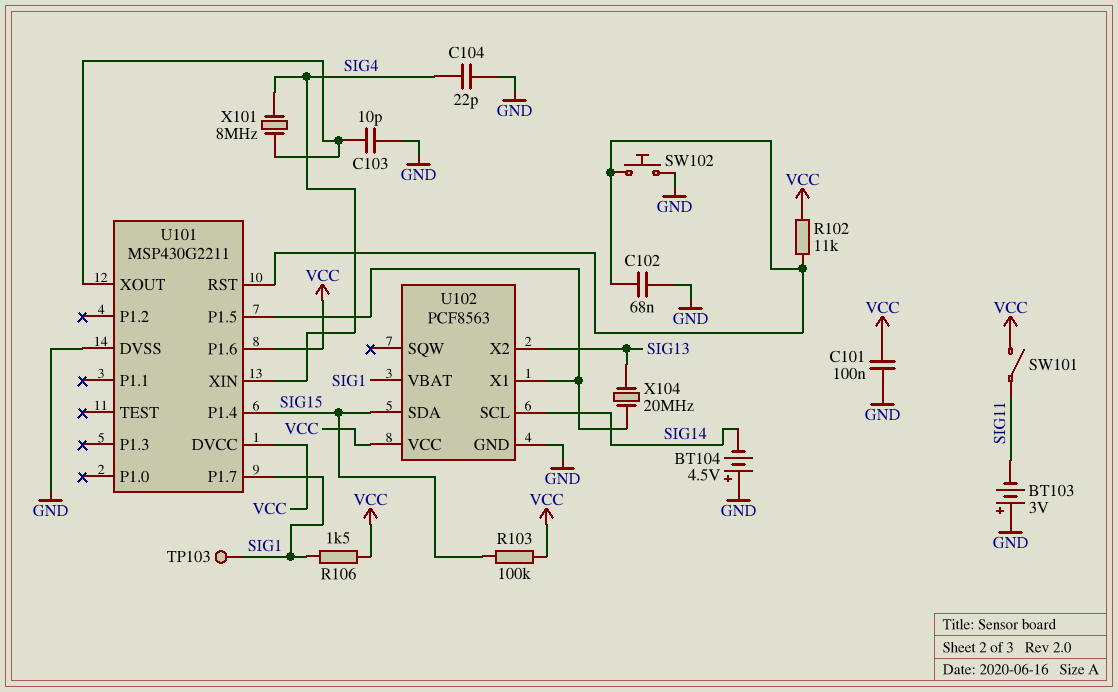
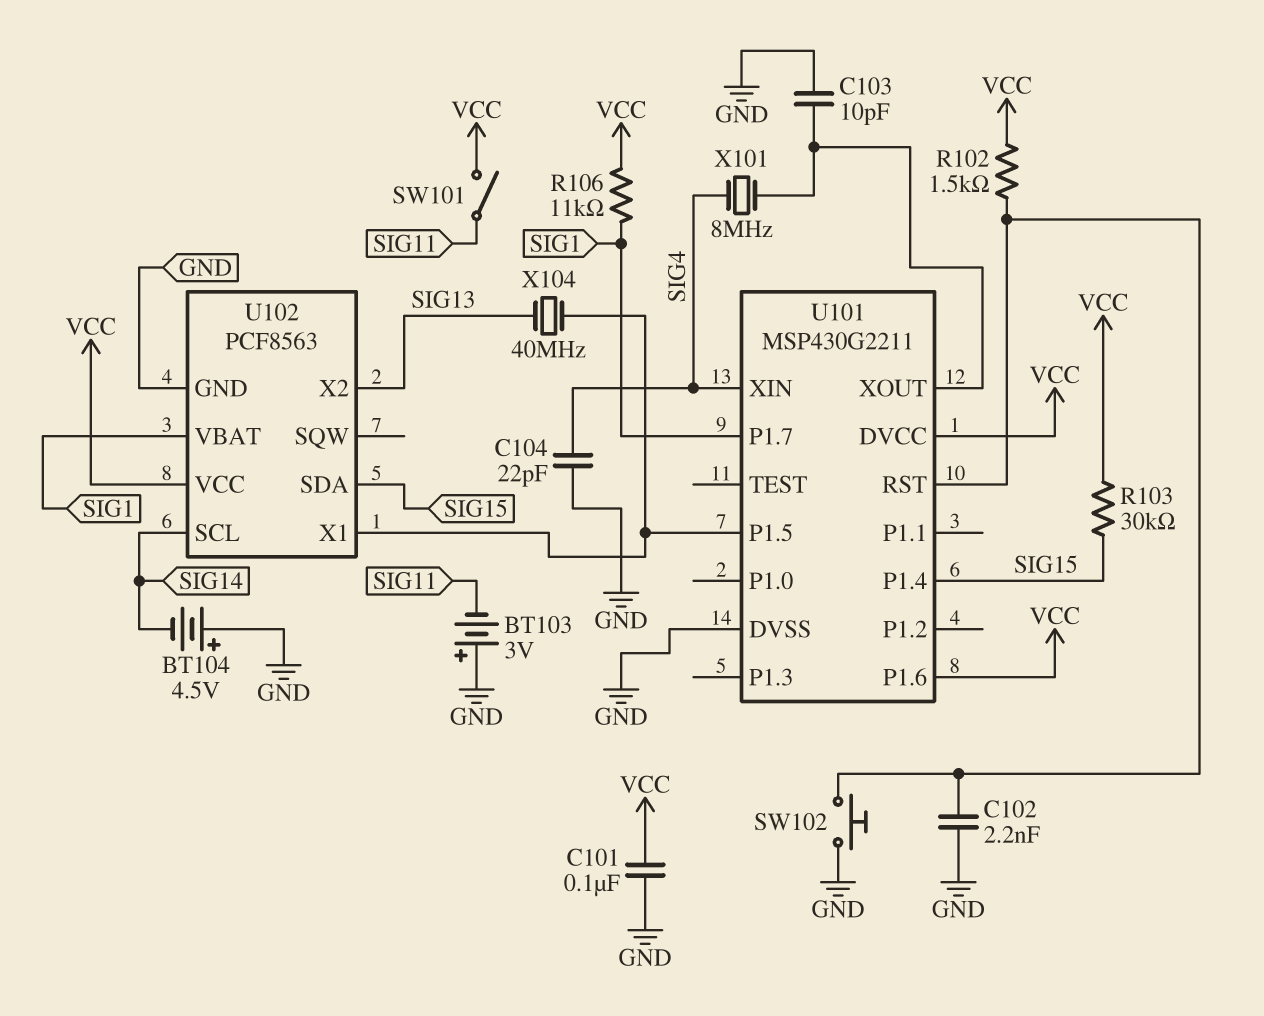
C102: 68nF (GND, U101/RST) -> 2.2nF (GND, U101/RST)
R102: 11k (U101/RST, VCC) -> 1.5k (U101/RST, VCC)
R103: 100k (SIG15, VCC) -> 30k (SIG15, VCC)
R106: 1.5k (SIG1, VCC) -> 11k (SIG1, VCC)
TP103: test point (SIG1) -> none
X104: 20MHz (SIG13, U101/P1.5) -> 40MHz (SIG13, U101/P1.5)

